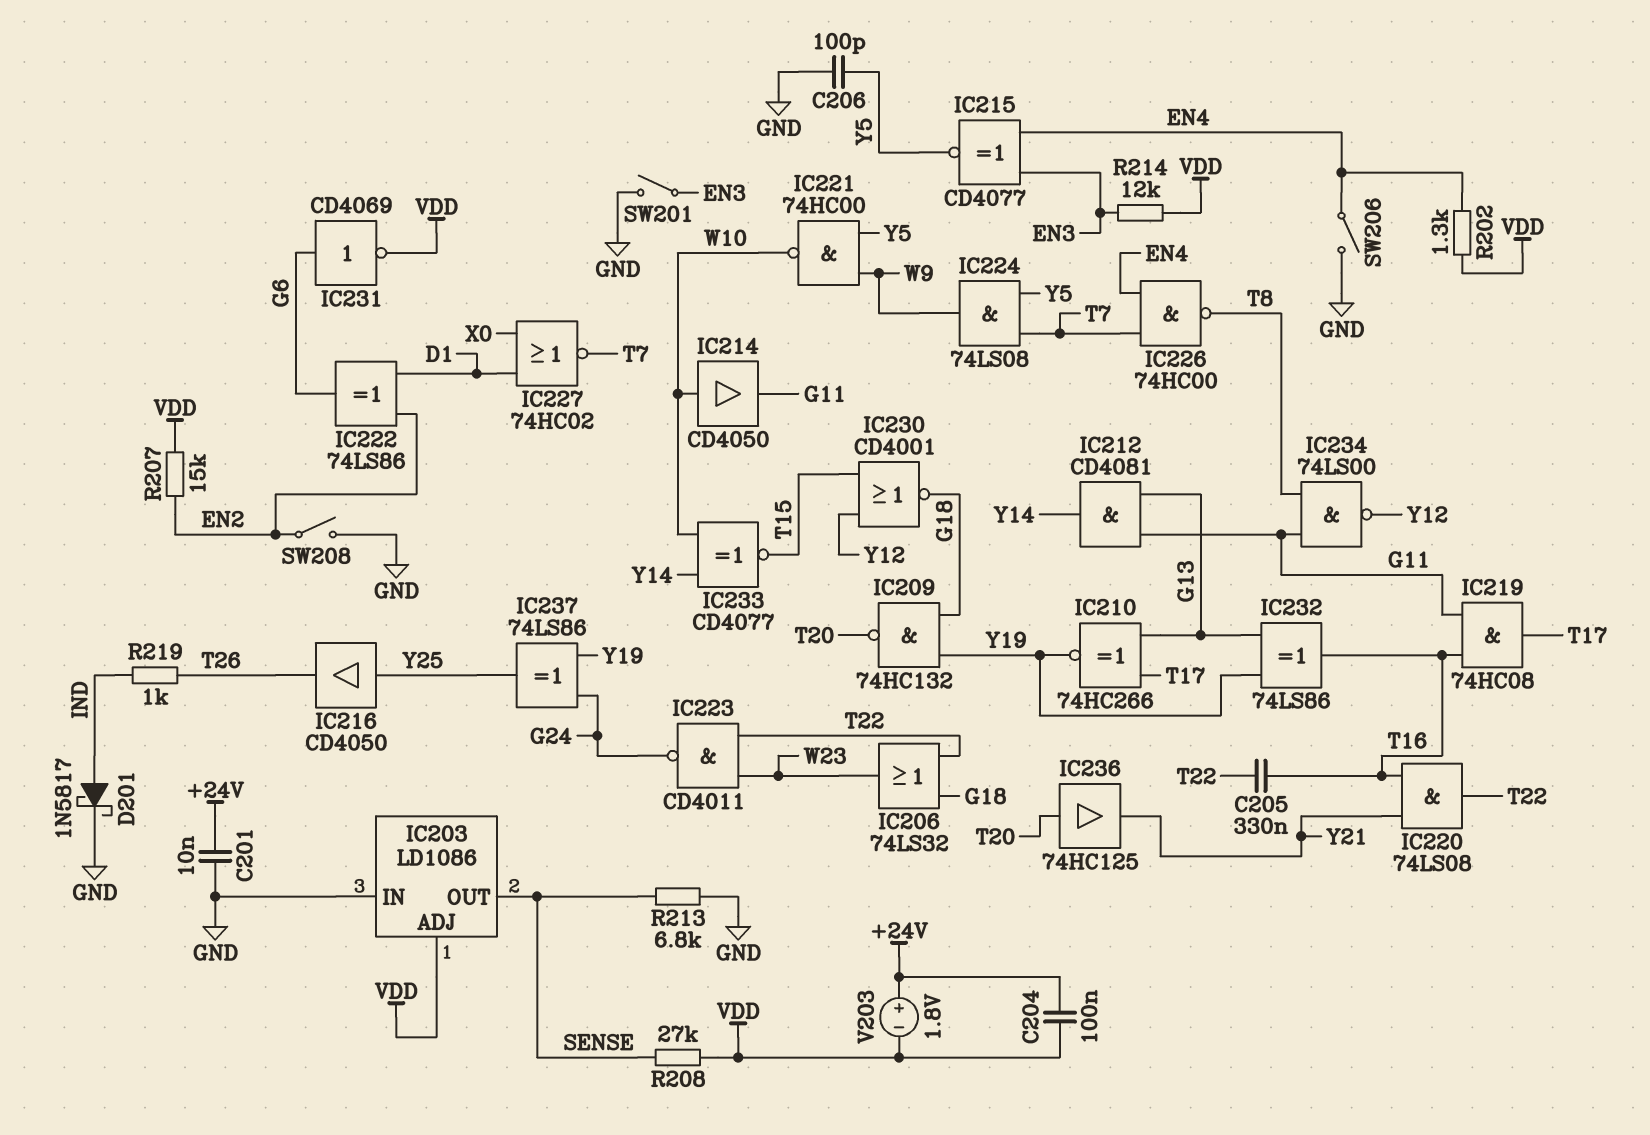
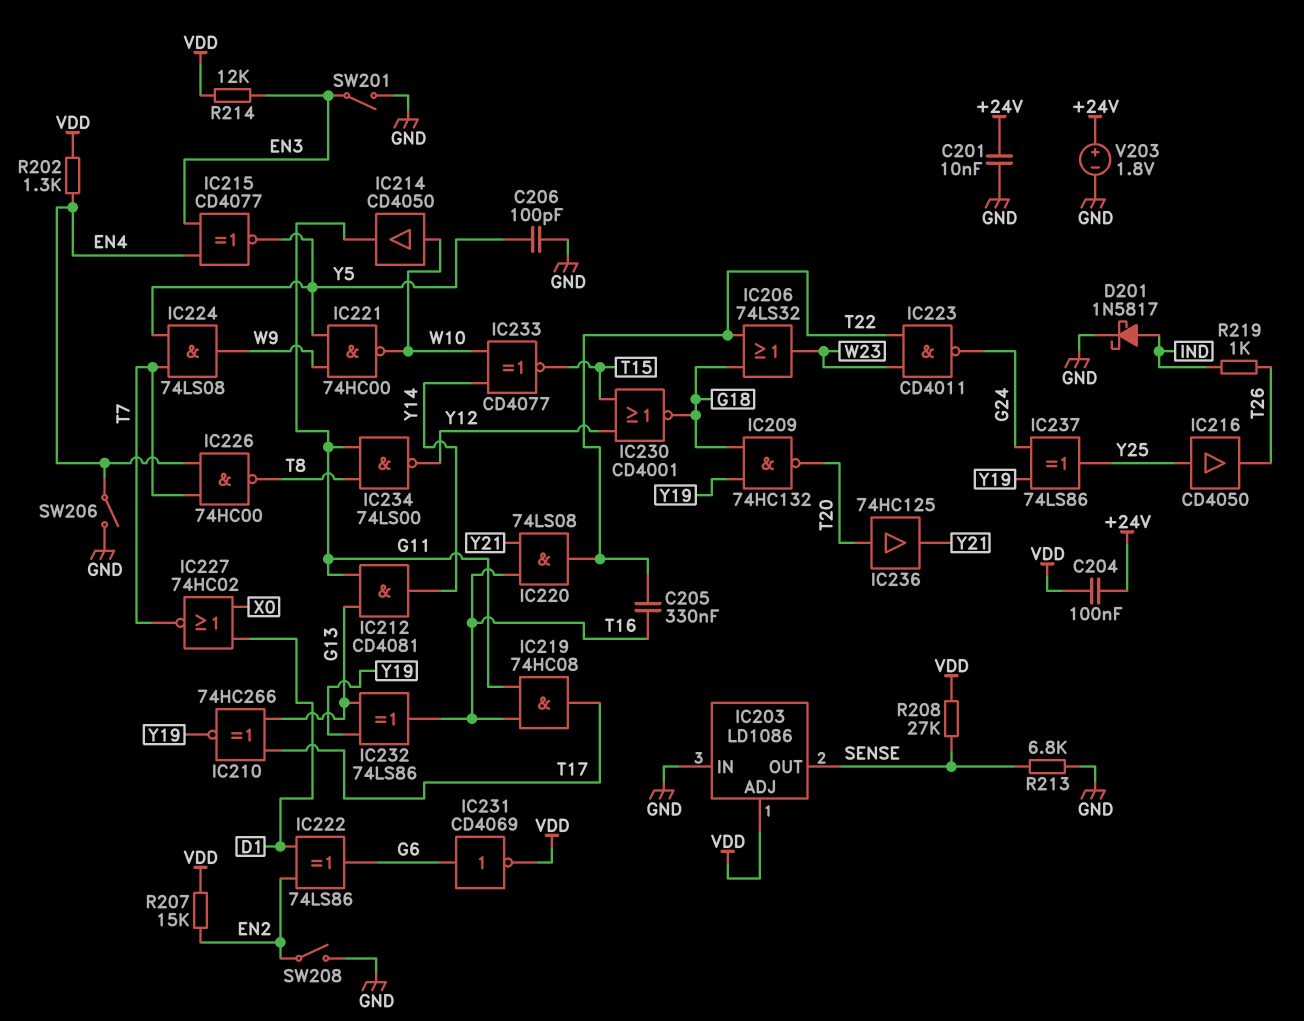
V203: 1.8V (plus +24V, minus VDD) -> 1.8V (plus +24V, minus GND)

